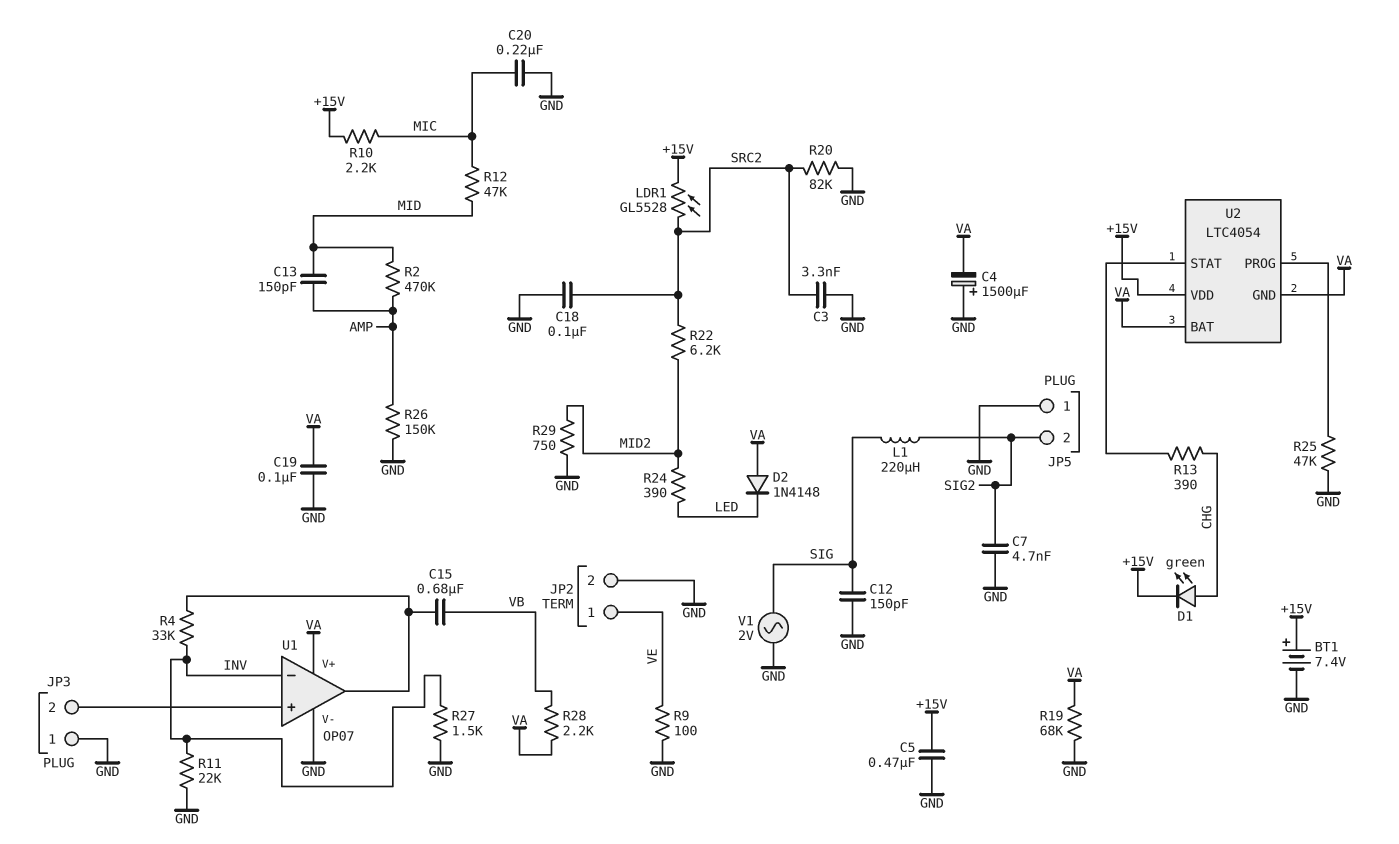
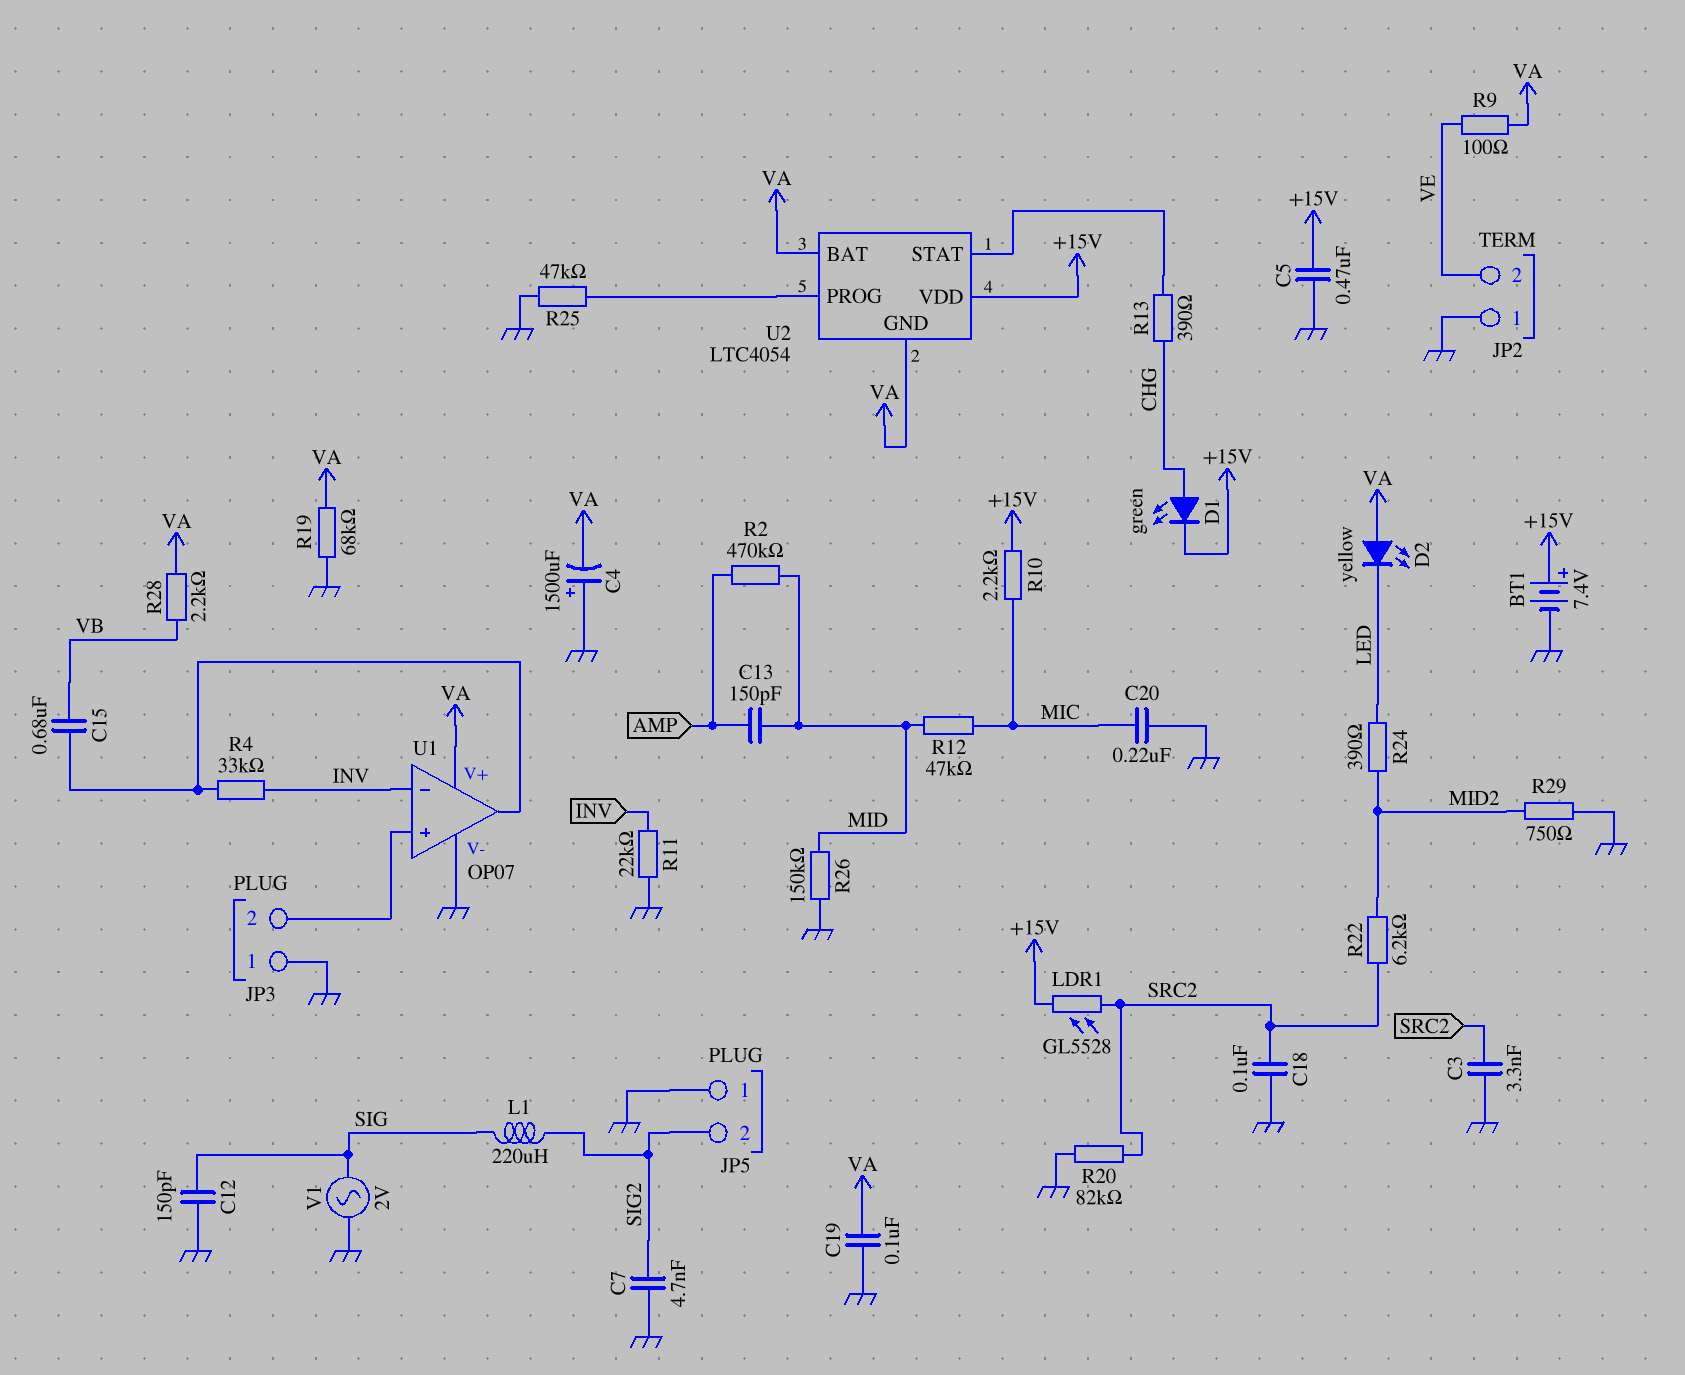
D2: diode 1N4148 (A VA, K LED) -> LED yellow (A VA, K LED)
JP2 pin 1: VE -> GND
JP2 pin 2: GND -> VE
R9: 100 (GND, VE) -> 100 (VA, VE)
R26: 150k (AMP, GND) -> 150k (GND, MID)
R27: 1.5k (GND, INV) -> none

